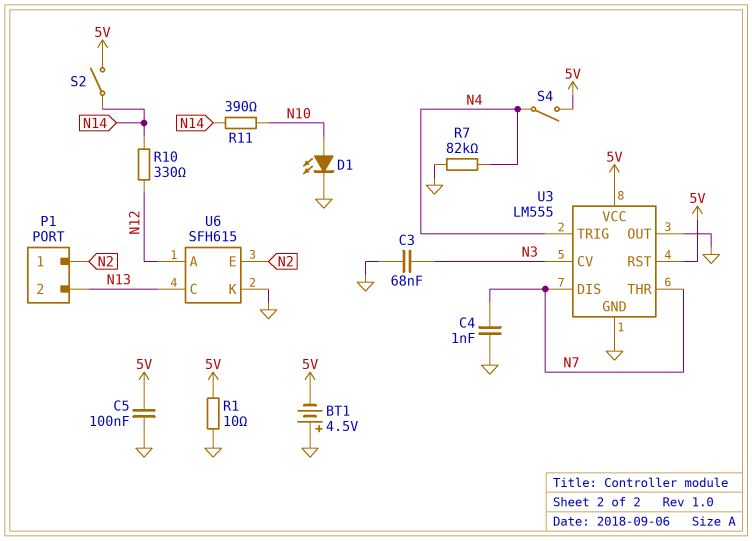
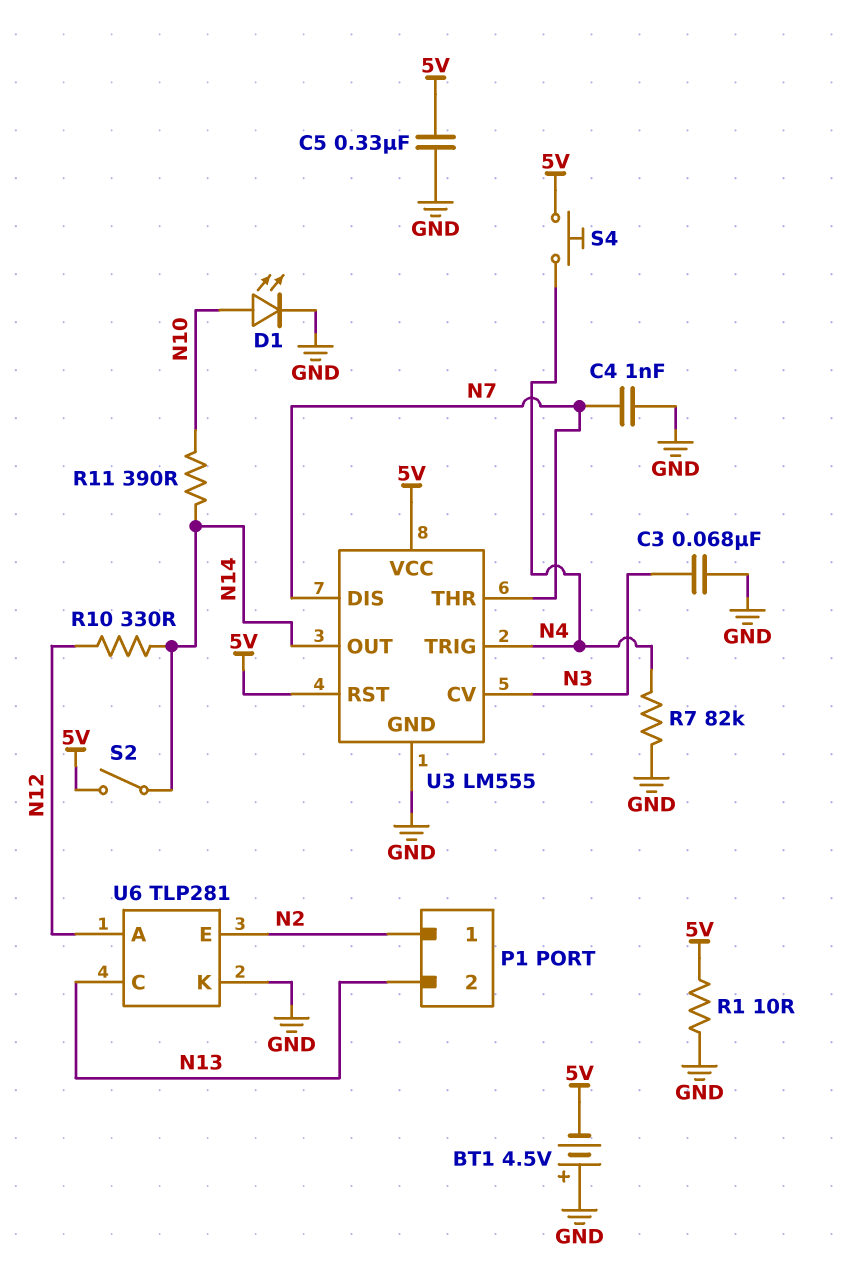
C5: 100nF (5V, GND) -> 330nF (5V, GND)
S4: switch (5V, N4) -> button (5V, N4)
U3 pin OUT: GND -> N14
U6: SFH615 -> TLP281

